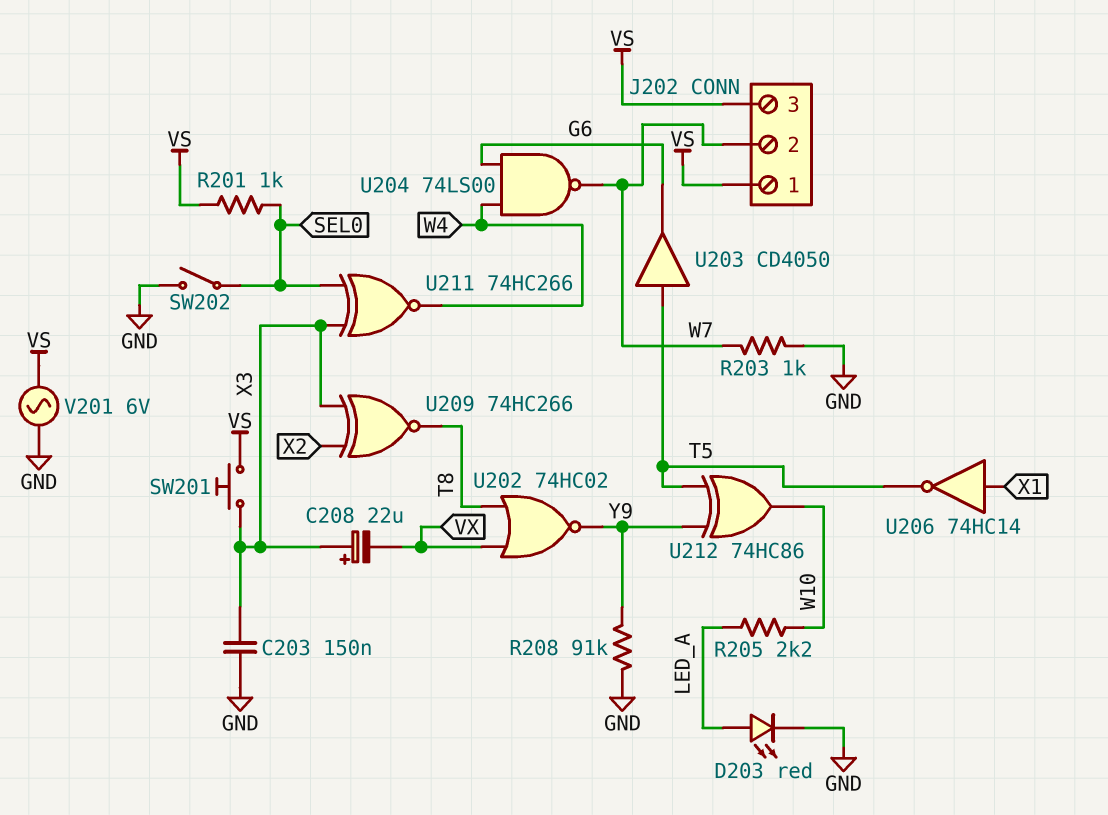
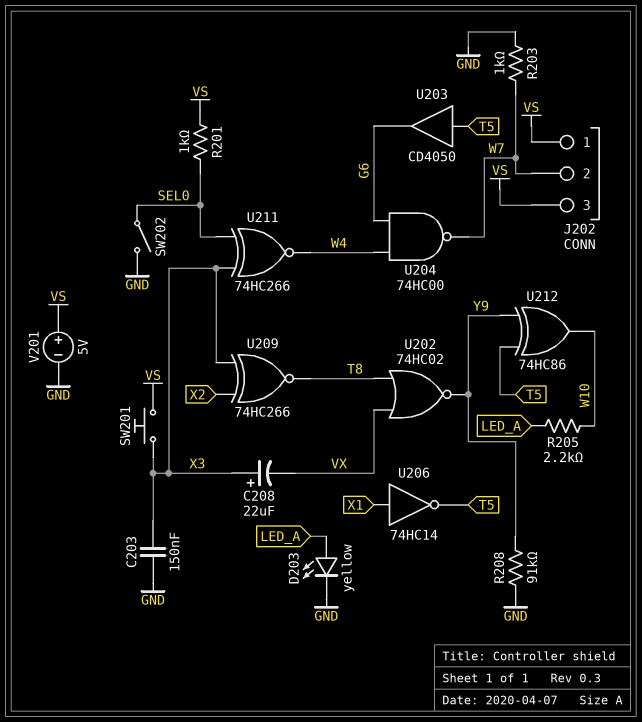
D203: LED red (A LED_A, K GND) -> LED yellow (A LED_A, K GND)
U204: NAND 74LS00 (in G6, in W4, out W7) -> NAND 74HC00 (in G6, in W4, out W7)
V201: AC 6V (GND, VS) -> 5V (plus VS, minus GND)

